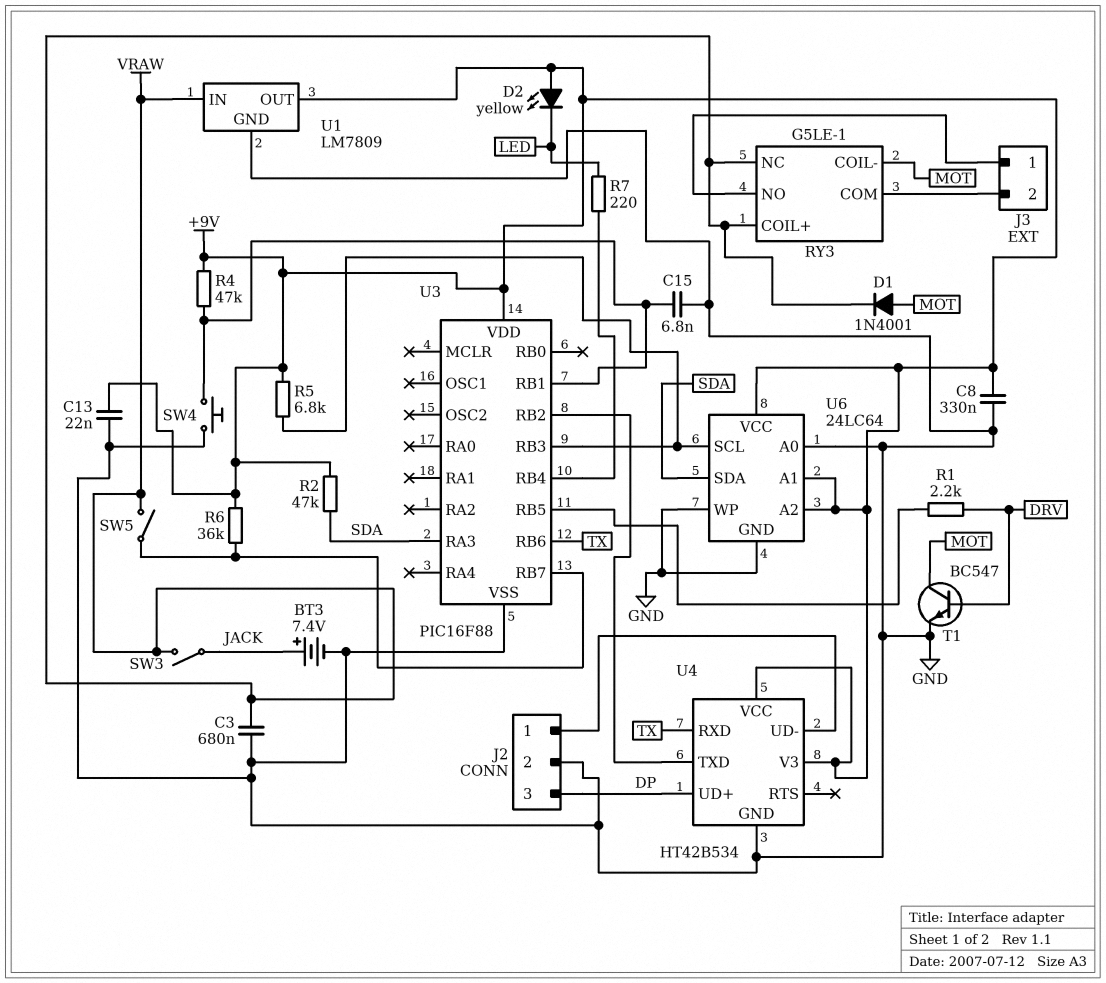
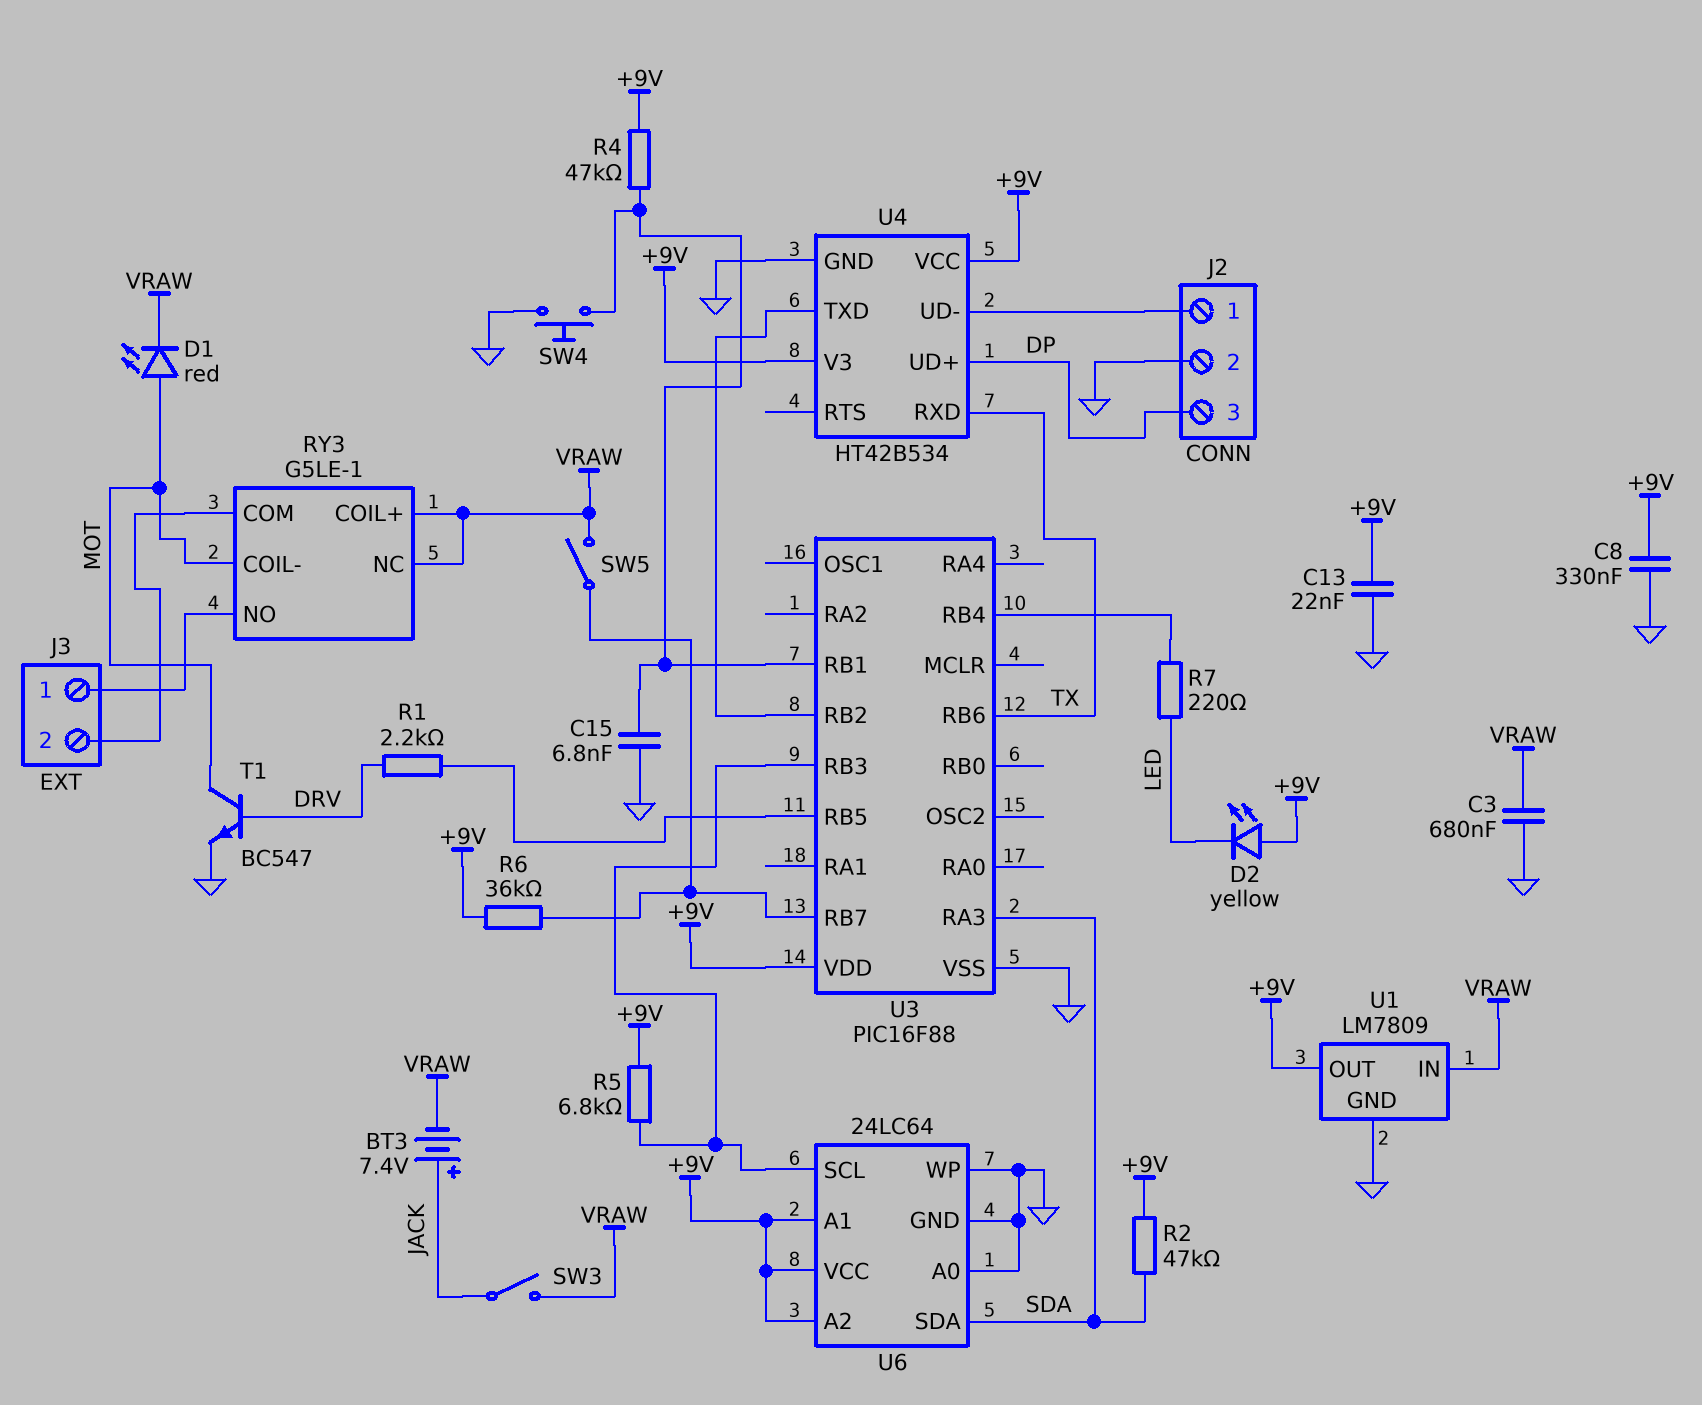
BT3: 7.4V (plus JACK, minus GND) -> 7.4V (plus JACK, minus VRAW)
D1: diode 1N4001 (A MOT, K VRAW) -> LED red (A MOT, K VRAW)

